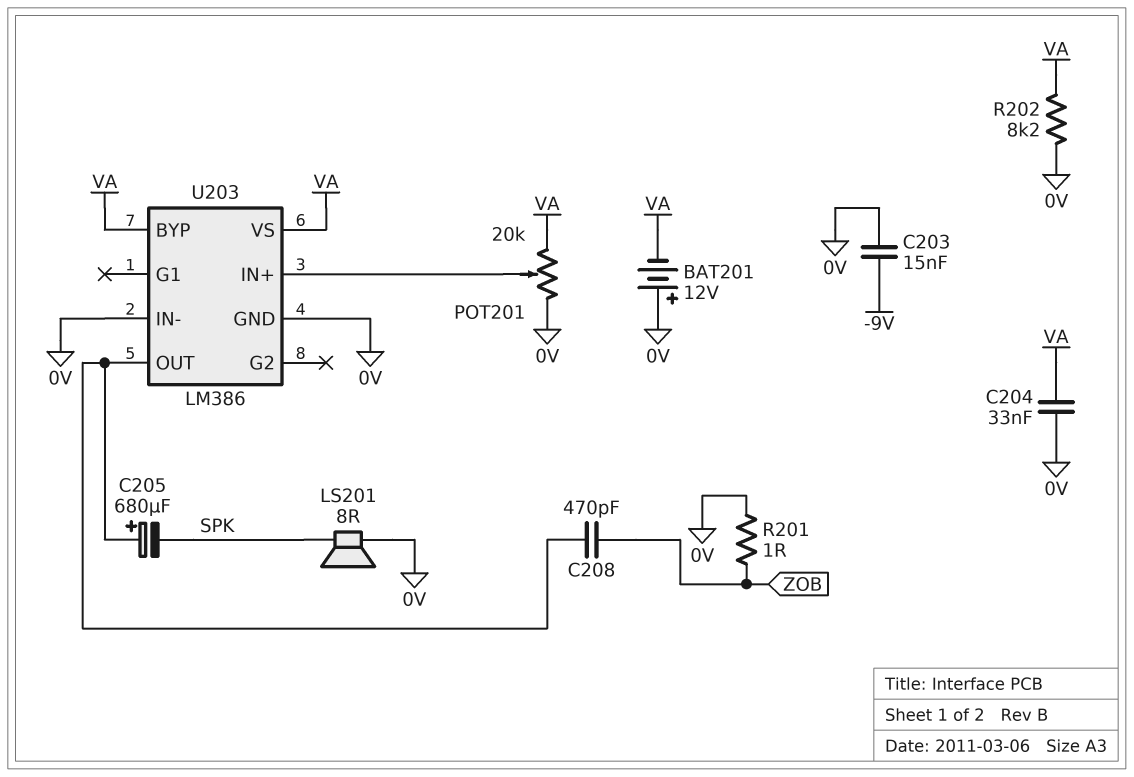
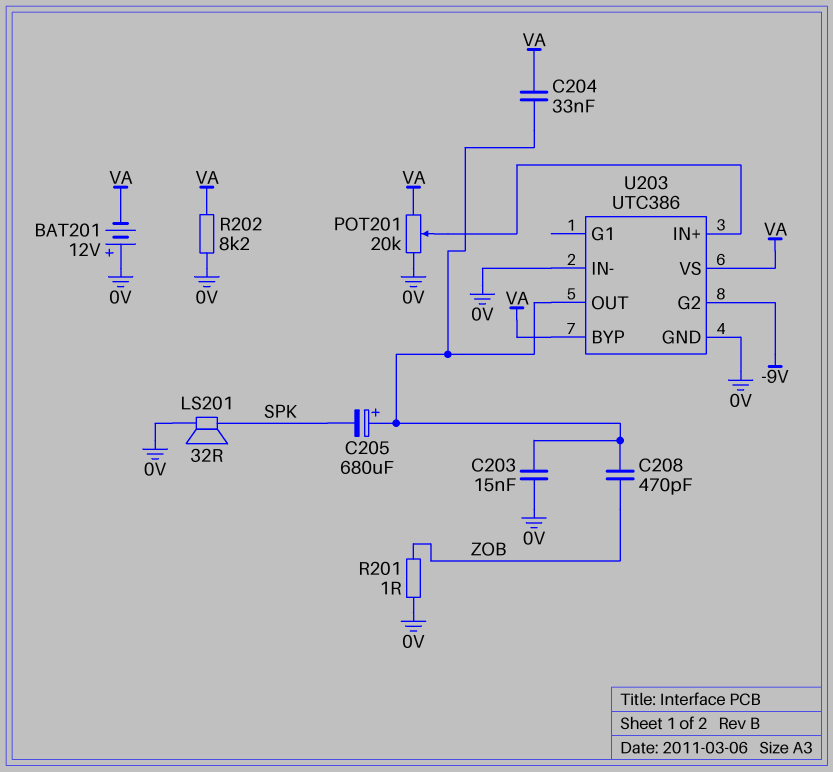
C203: 15nF (-9V, 0V) -> 15nF (0V, U203/OUT)
C204: 33nF (0V, VA) -> 33nF (U203/OUT, VA)
LS201: speaker 8R (0V, SPK) -> speaker 32R (0V, SPK)
U203: LM386 -> UTC386
U203 pin G2: none -> -9V

